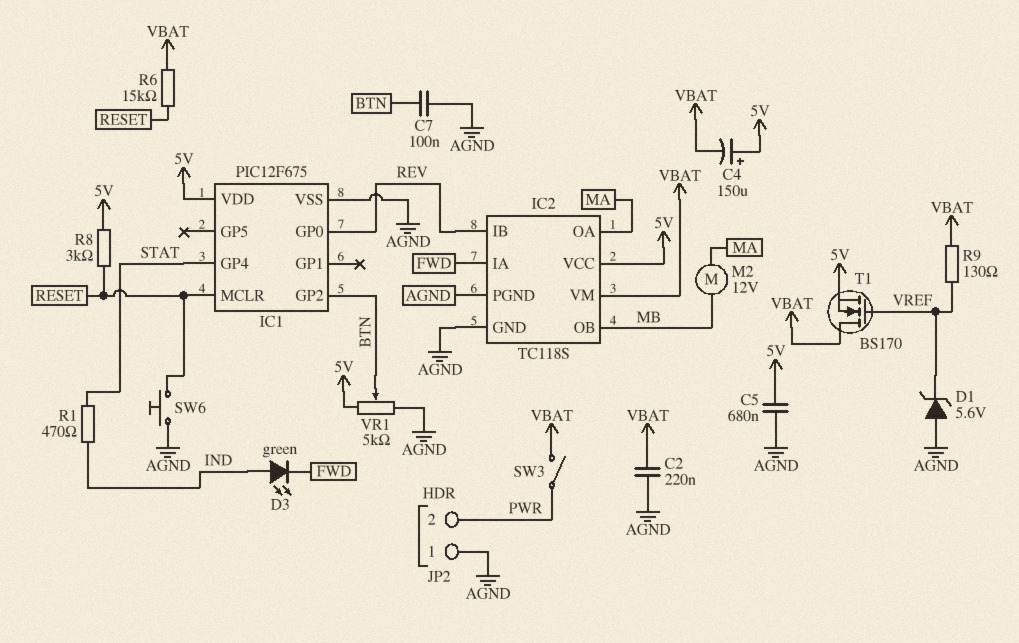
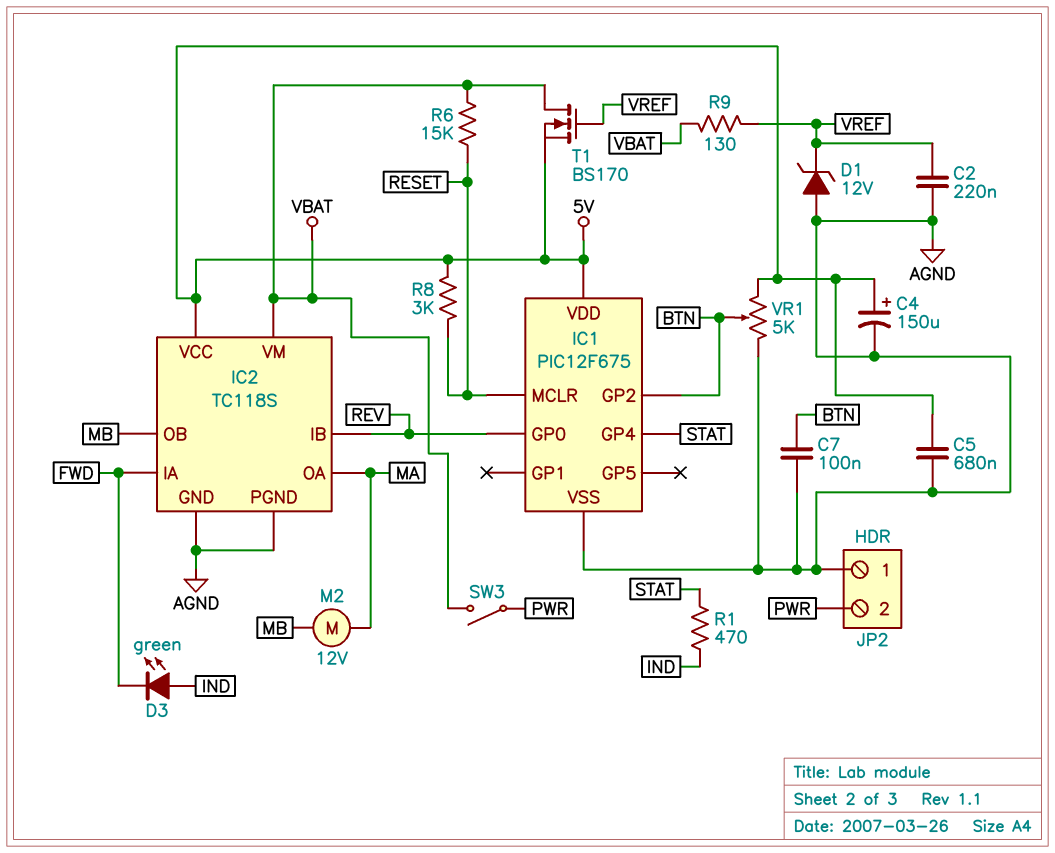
C2: 220nF (AGND, VBAT) -> 220nF (AGND, VREF)
C4: 150uF (plus 5V, minus VBAT) -> 150uF (plus 5V, minus AGND)
D1: zener 5.6V (A AGND, K VREF) -> zener 12V (A AGND, K VREF)
SW6: button (AGND, RESET) -> none

